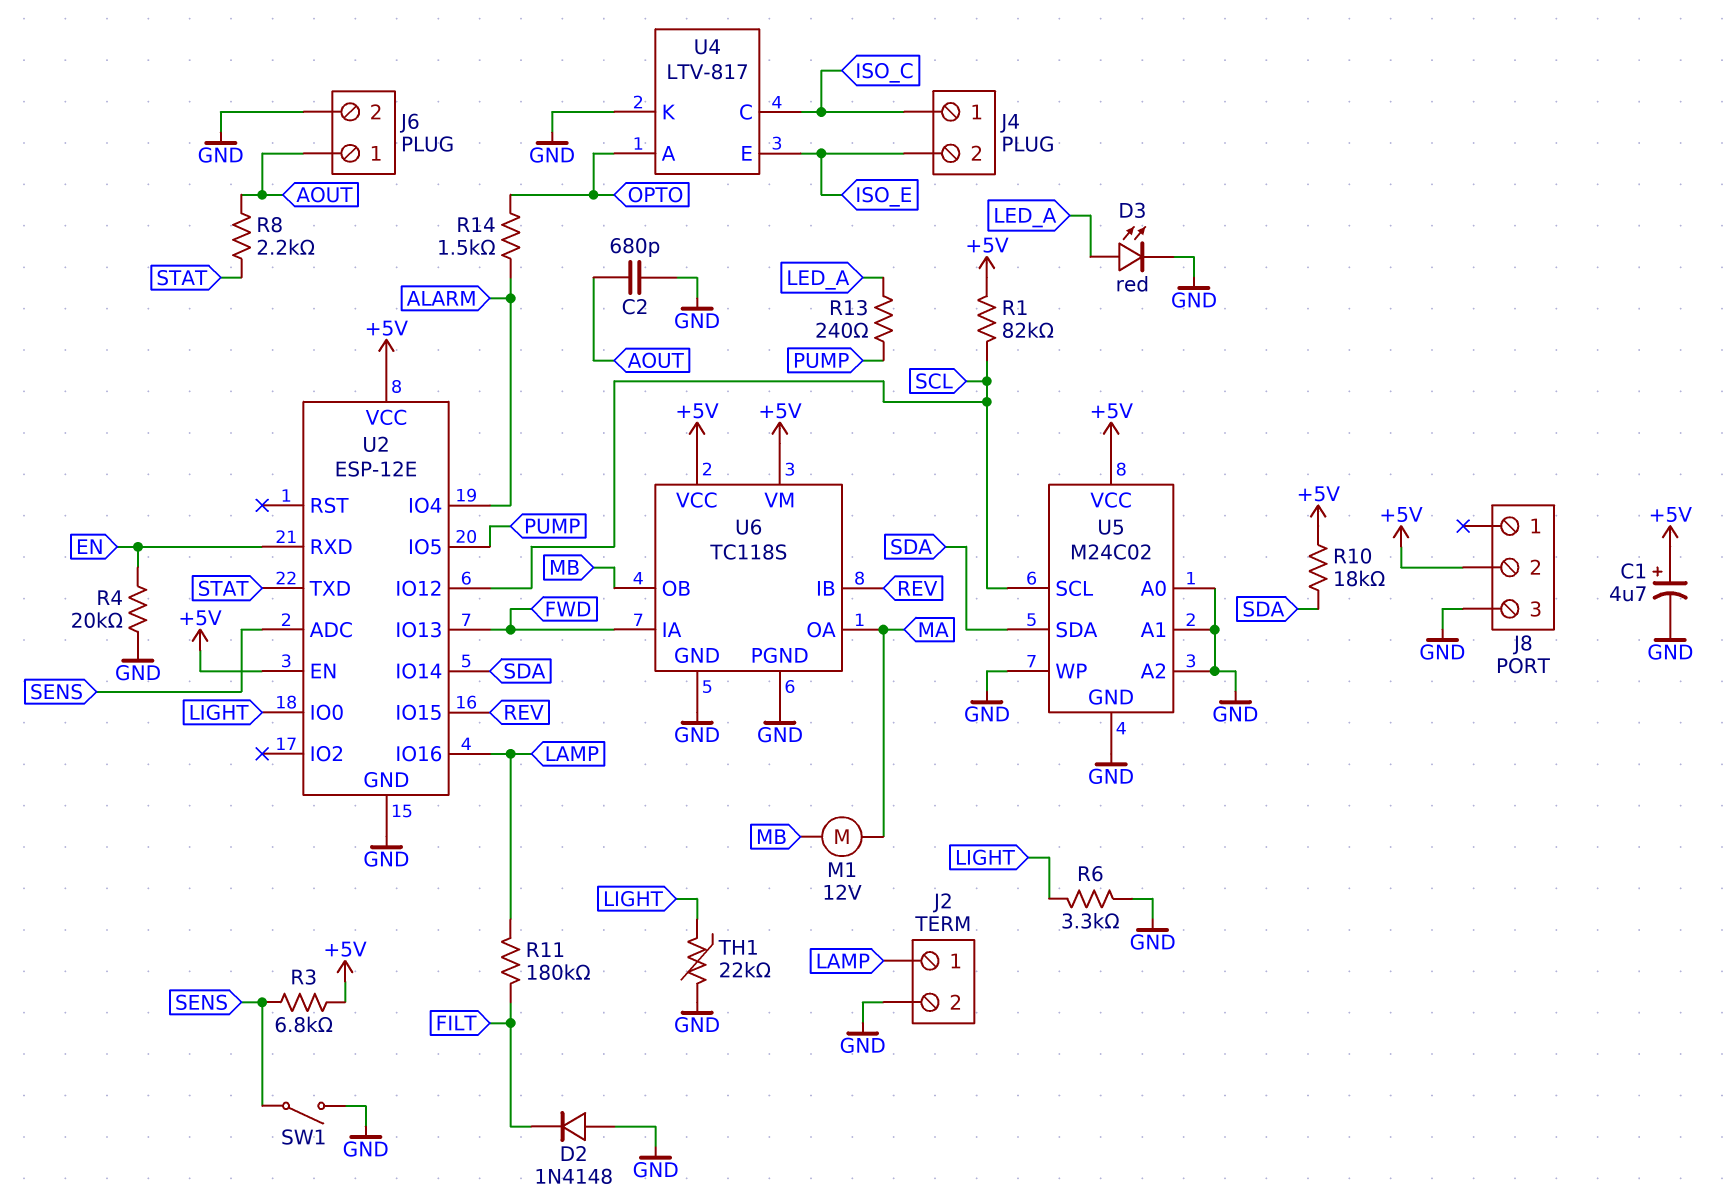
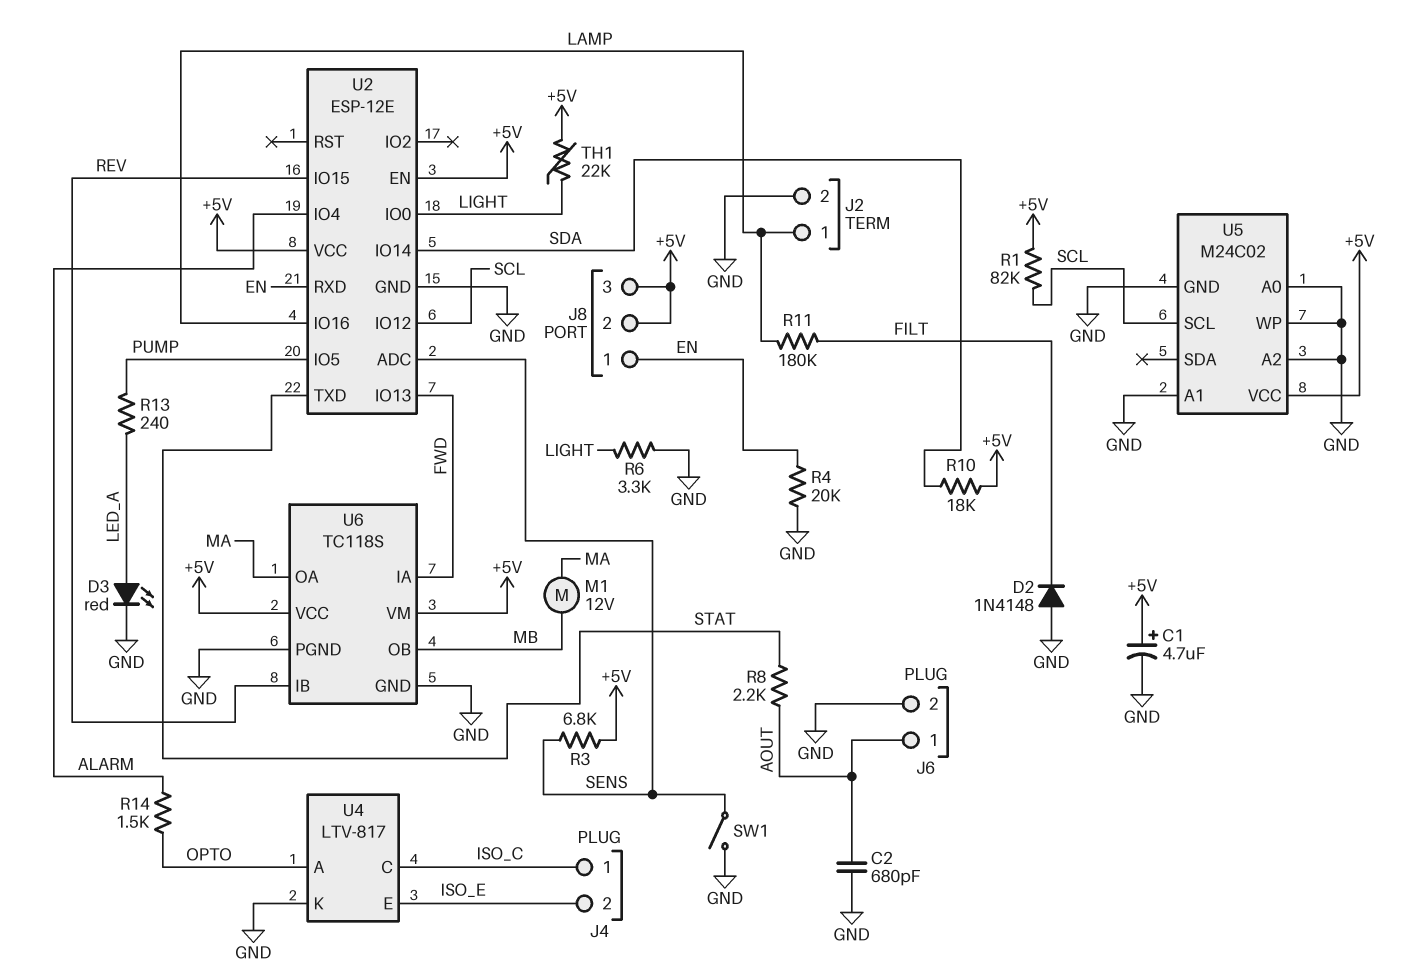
J8 pin 1: none -> EN
J8 pin 3: GND -> +5V
TH1: 22k (GND, LIGHT) -> 22k (+5V, LIGHT)
U5 pin SDA: SDA -> none

